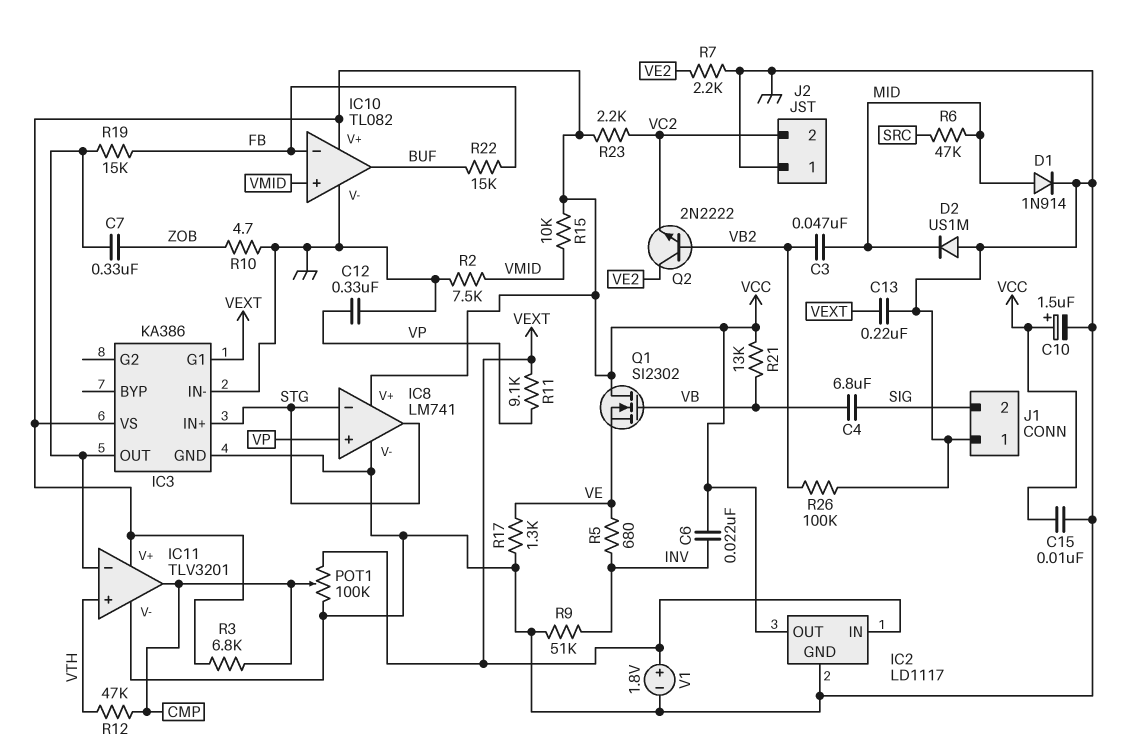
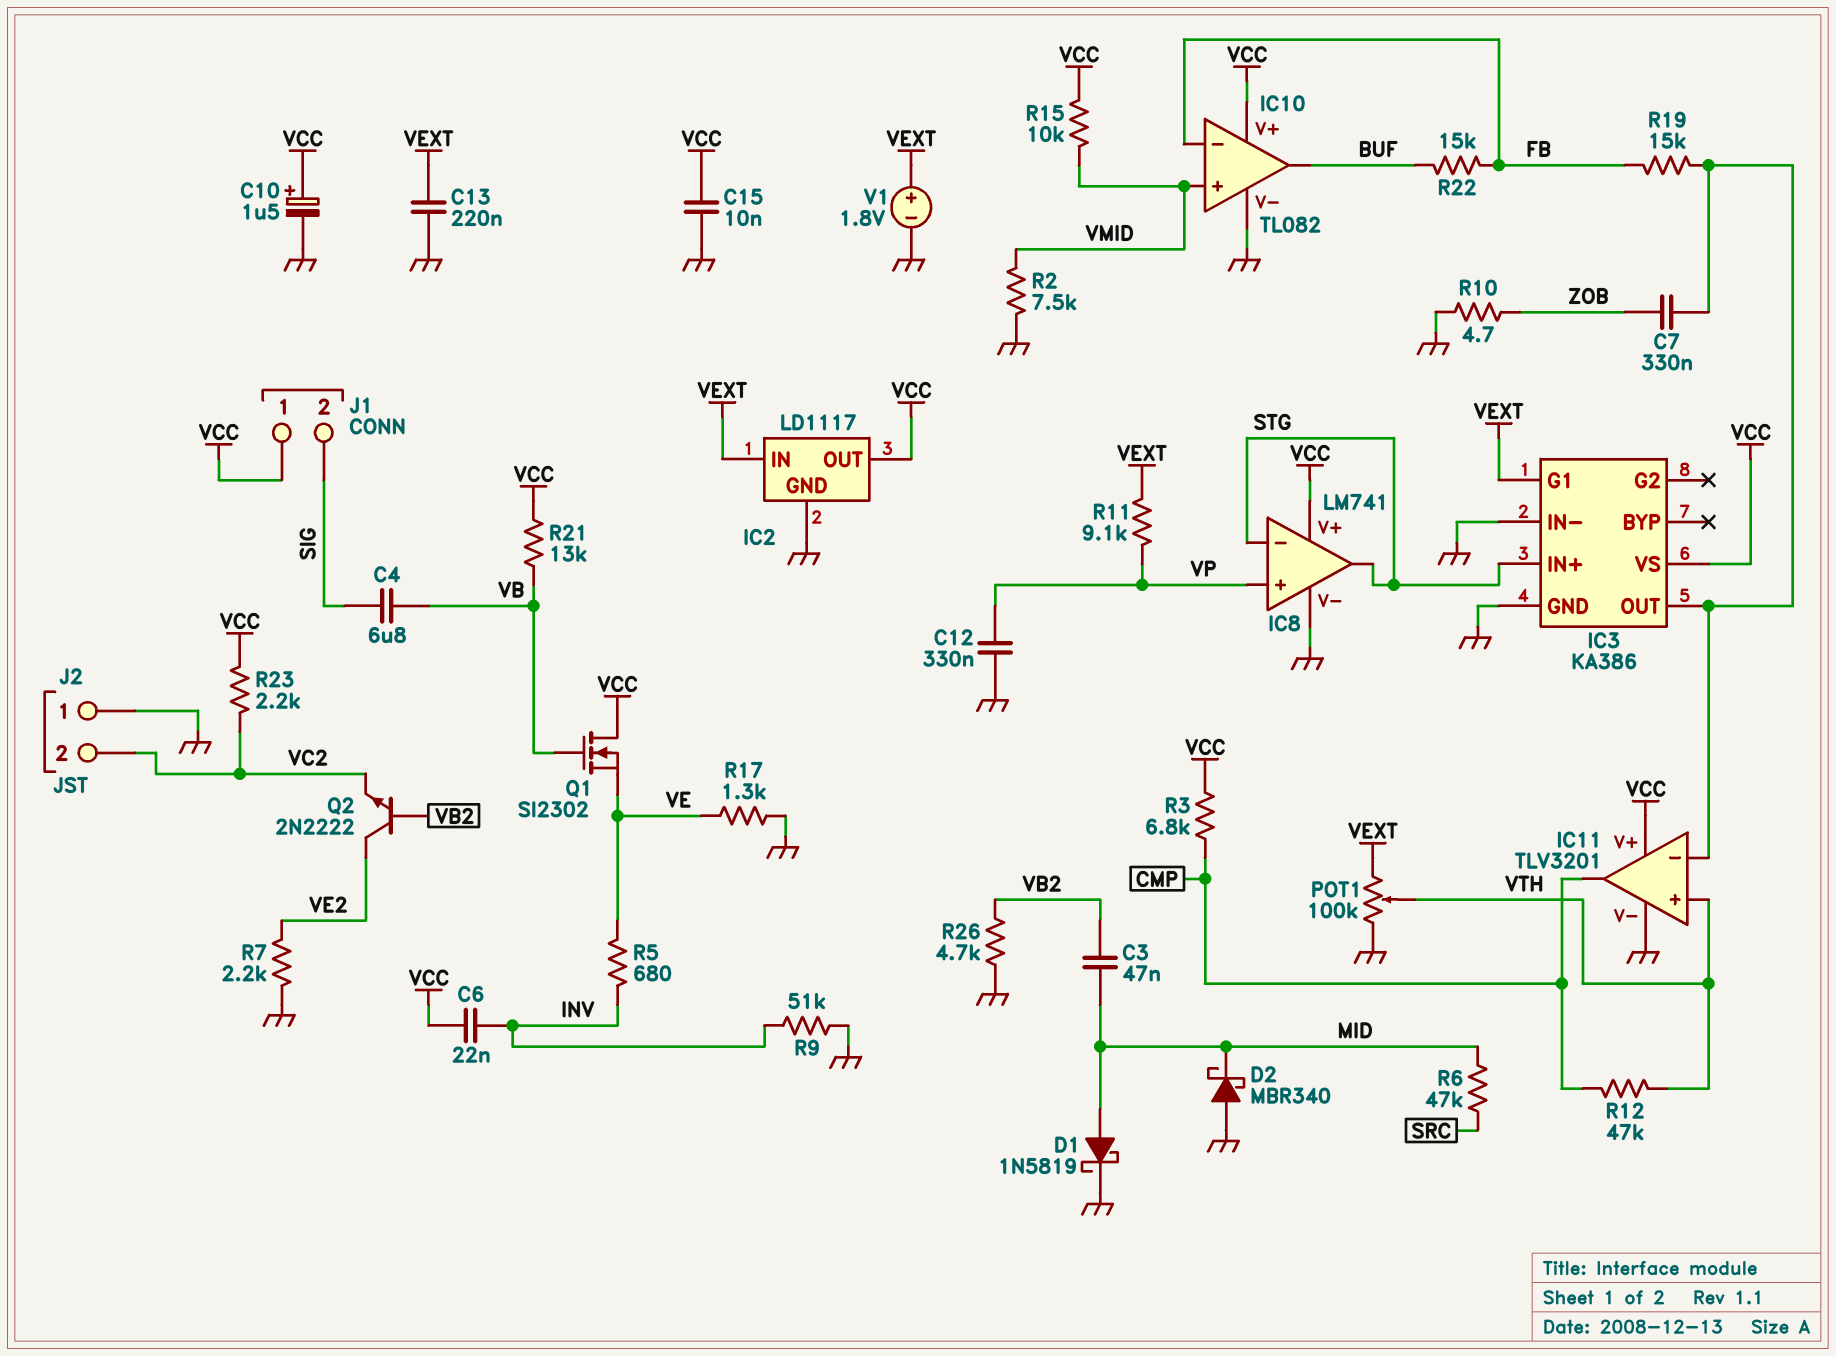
D1: diode 1N914 (A MID, K GND) -> schottky 1N5819 (A MID, K GND)
D2: diode US1M (A GND, K MID) -> schottky MBR340 (A GND, K MID)
J1 pin 1: GND -> VCC
POT1: 100k (GND, VEXT, wiper CMP) -> 100k (GND, VEXT, wiper VTH)
R26: 100k (GND, VB2) -> 4.7k (GND, VB2)

